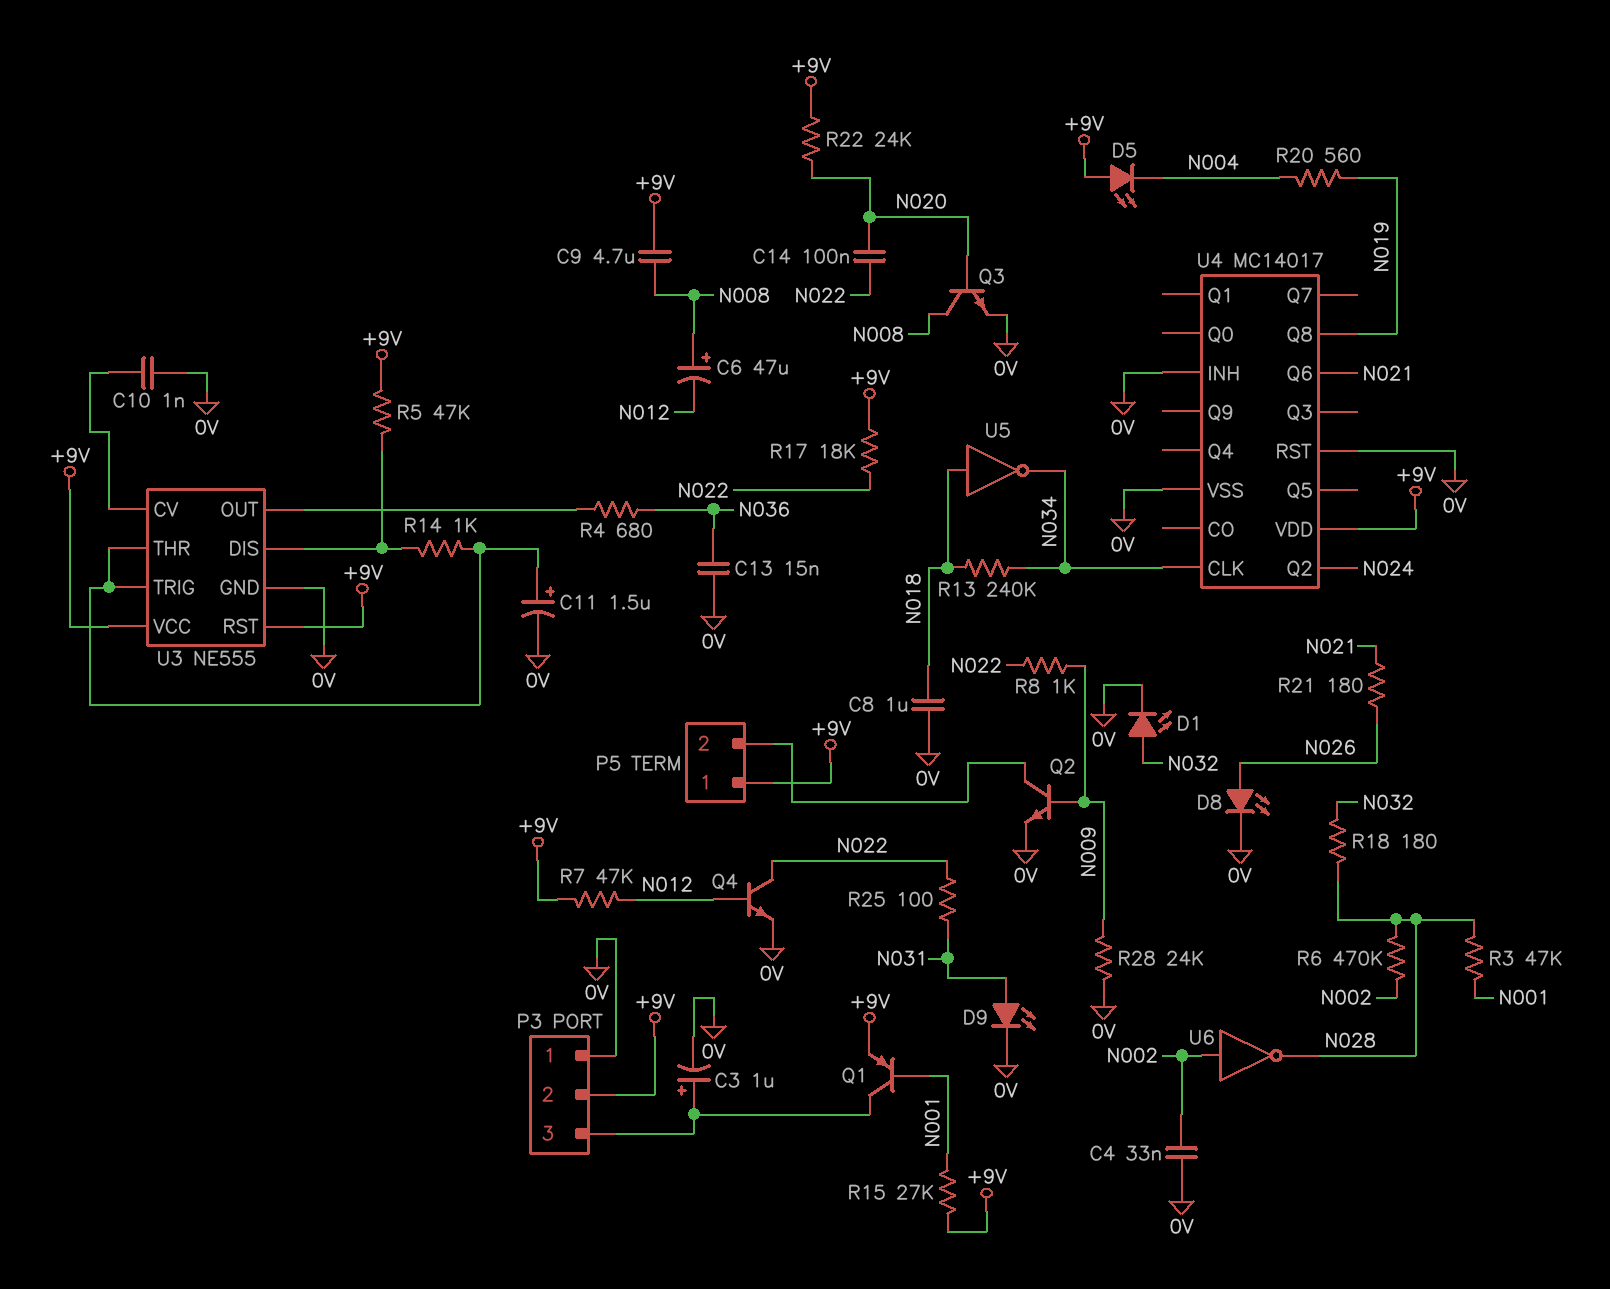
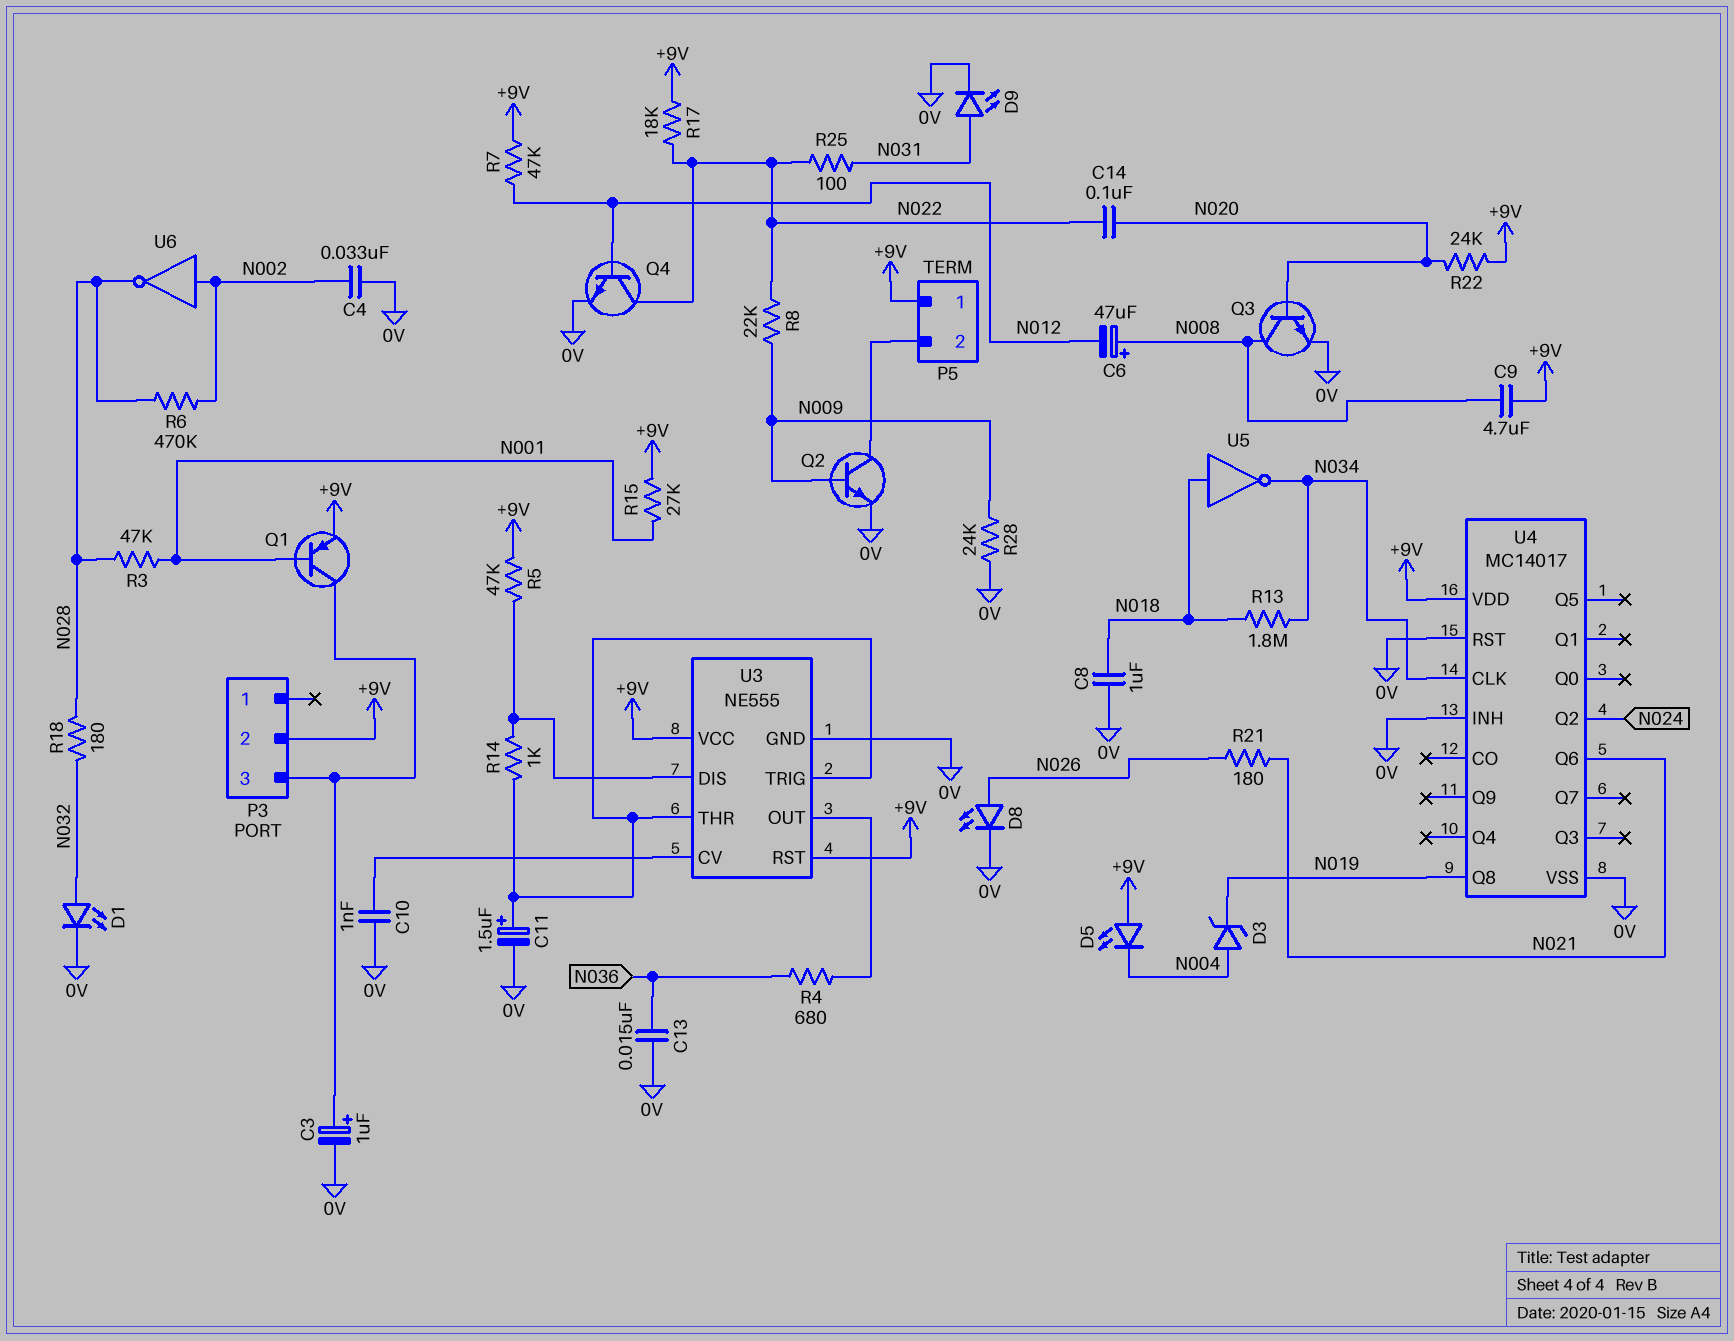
D3: none -> zener (A N004, K N019)
P3 pin 1: 0V -> none
R8: 1k (N009, N022) -> 22k (N009, N022)
R13: 240k (N018, N034) -> 1.8M (N018, N034)
R20: 560 (N004, N019) -> none

